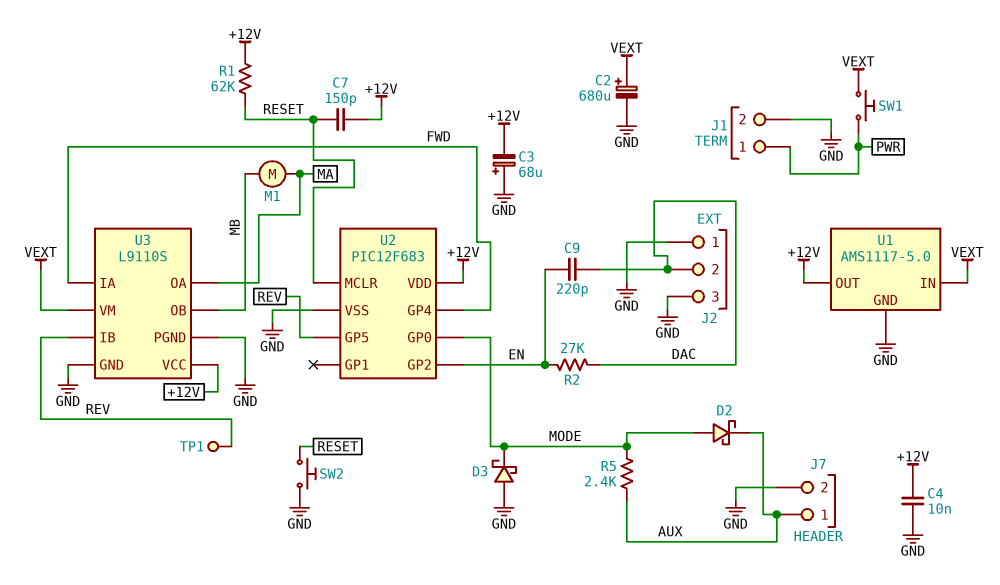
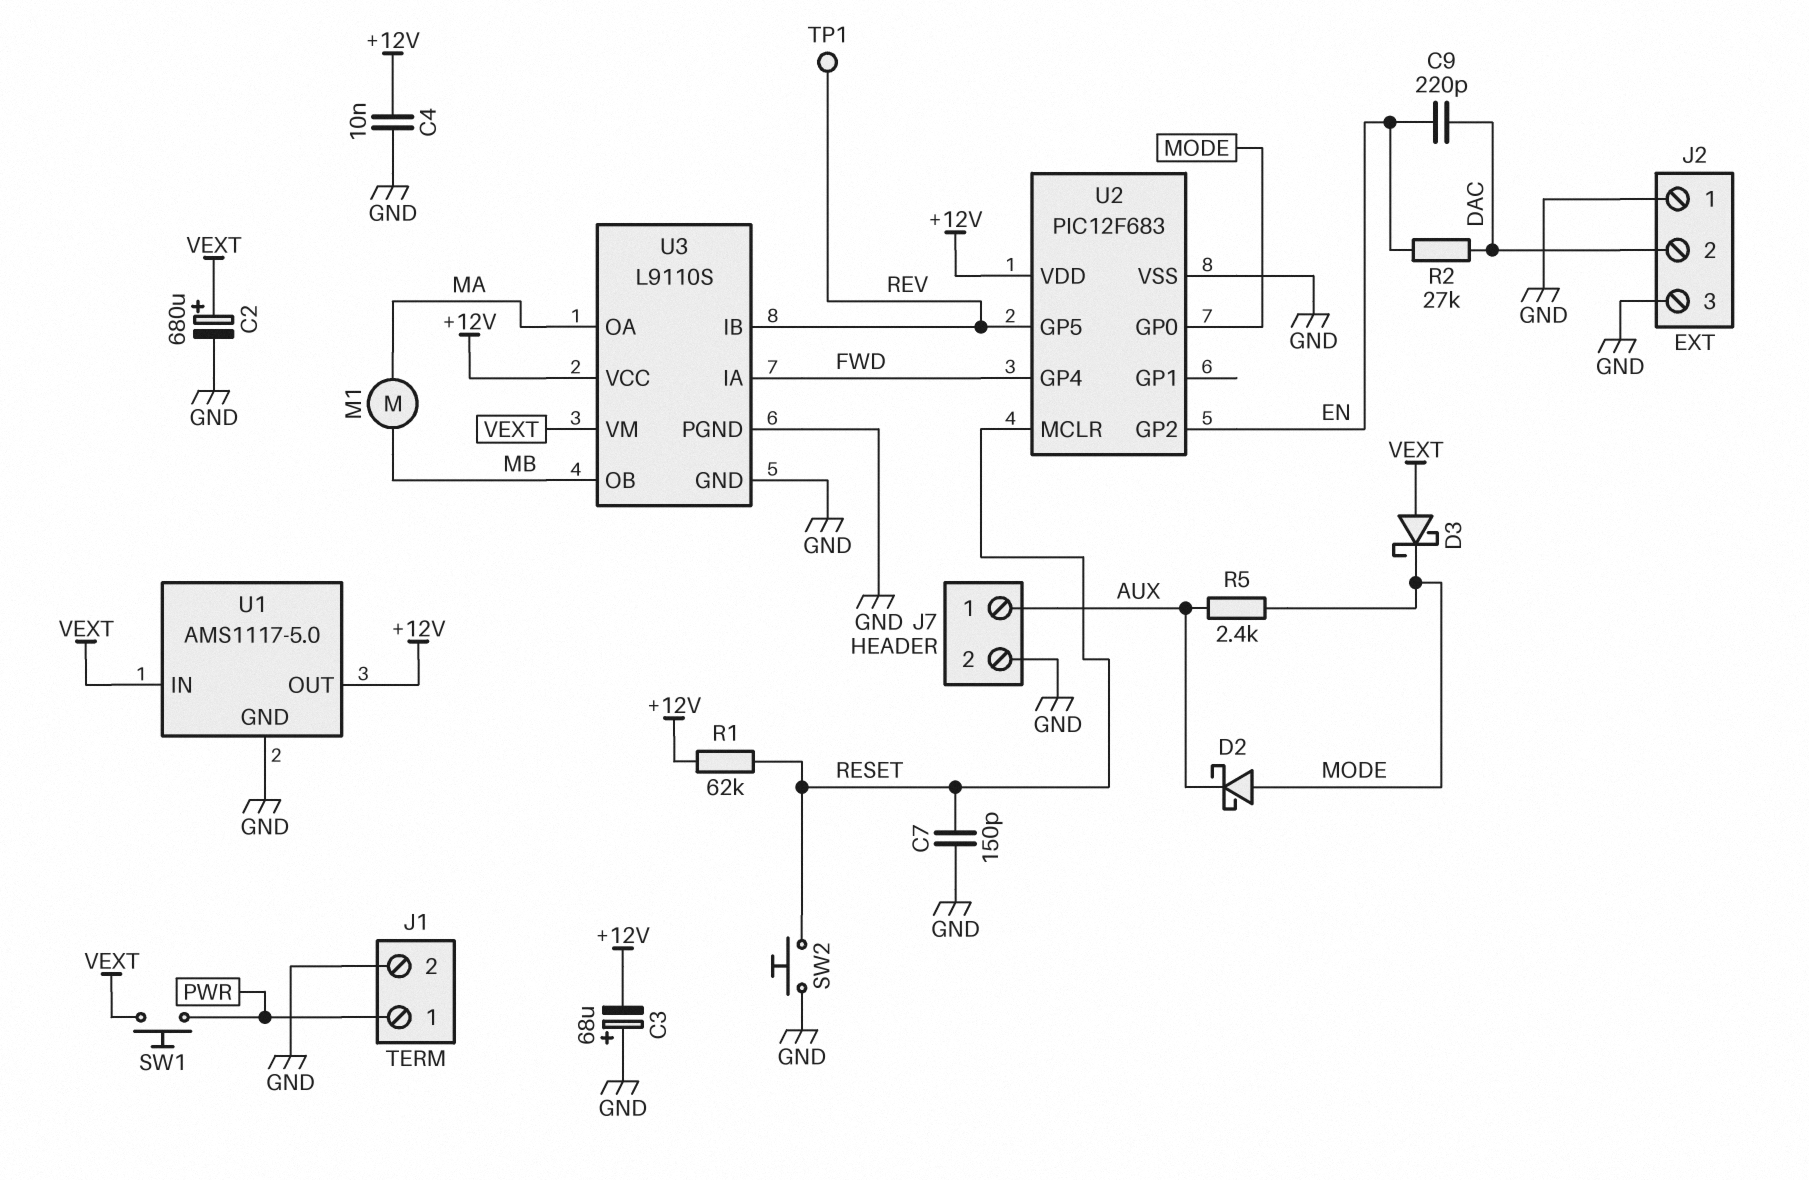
C7: 150pF (+12V, RESET) -> 150pF (GND, RESET)
D3: schottky (A GND, K MODE) -> schottky (A VEXT, K MODE)

